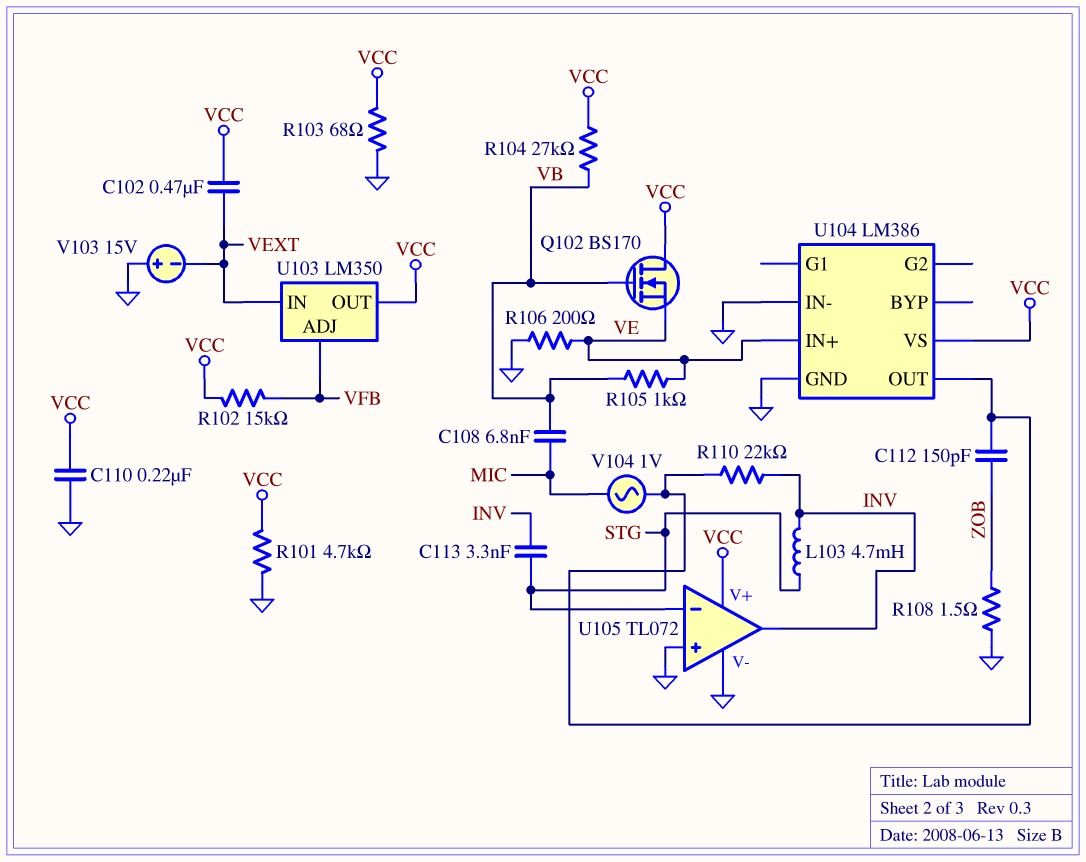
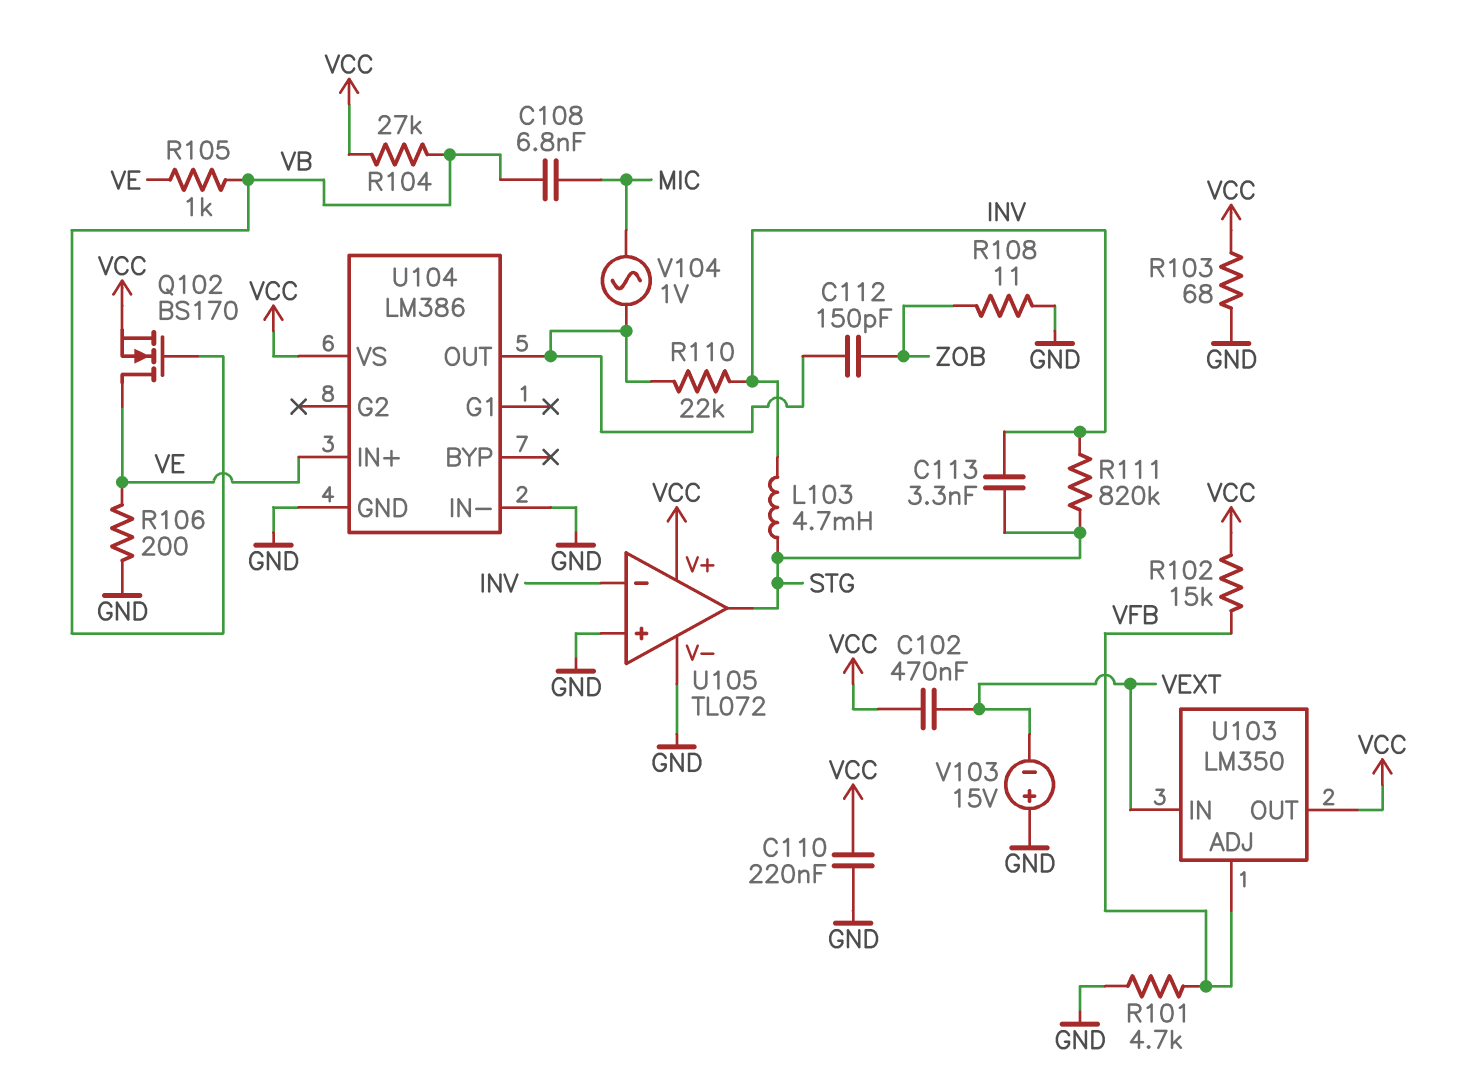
Q102: NMOS BS170 (G VB, D VCC, S VE) -> NMOS BS170 (G VB, D VE, S VCC)
R101: 4.7k (GND, VCC) -> 4.7k (GND, VFB)
R108: 1.5 (GND, ZOB) -> 11 (GND, ZOB)
R111: none -> 820k (INV, STG)
U105 pin in-: STG -> INV
U105 pin out: INV -> STG

